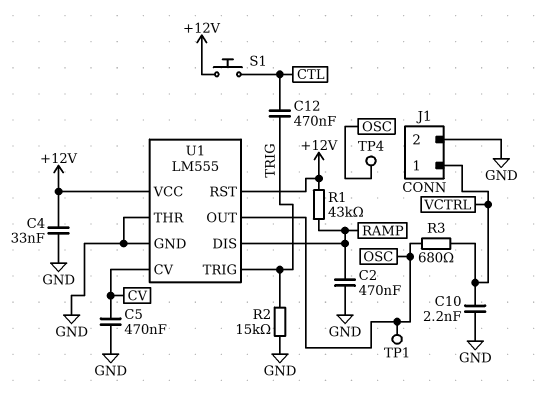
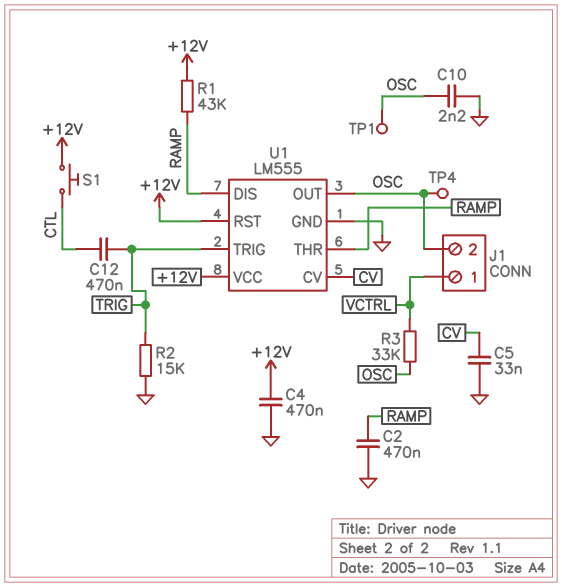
C4: 33nF (+12V, GND) -> 470nF (+12V, GND)
C5: 470nF (CV, GND) -> 33nF (CV, GND)
C10: 2.2nF (GND, VCTRL) -> 2.2nF (GND, OSC)
J1 pin 2: GND -> OSC
R3: 680 (OSC, VCTRL) -> 33k (OSC, VCTRL)
U1 pin THR: GND -> RAMP

